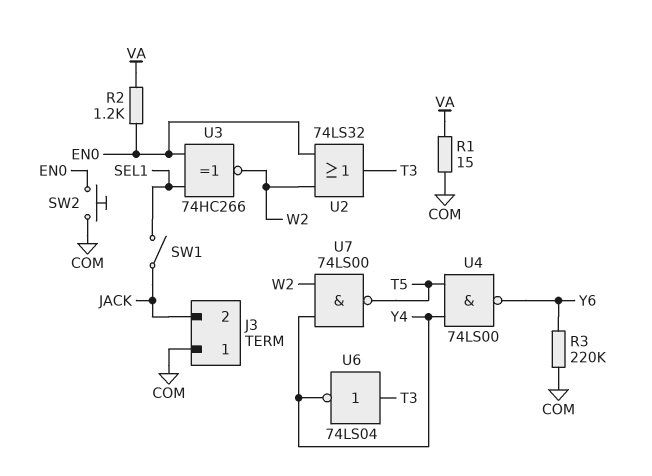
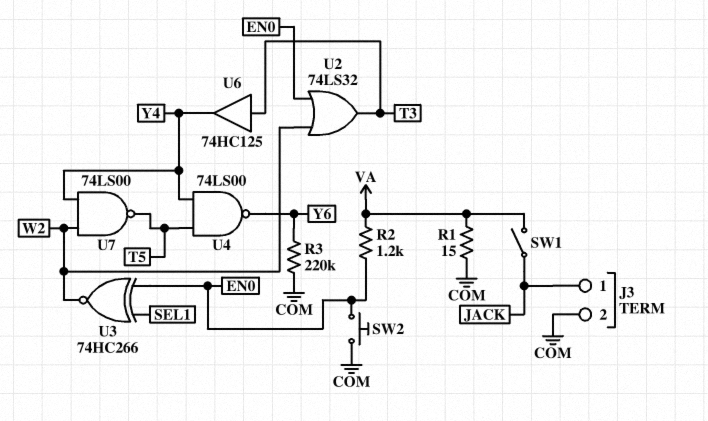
J3 pin 1: COM -> JACK
J3 pin 2: JACK -> COM
SW1: switch (JACK, SEL1) -> switch (JACK, VA)
U6: NOT 74LS04 (in T3, out Y4) -> buffer 74HC125 (in T3, out Y4)

